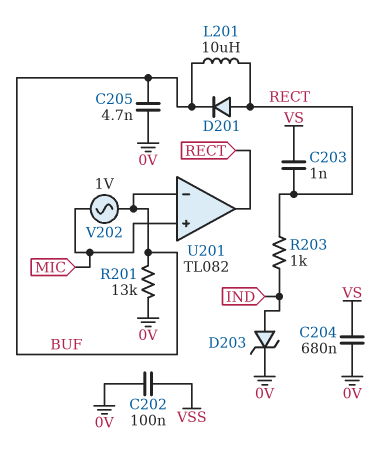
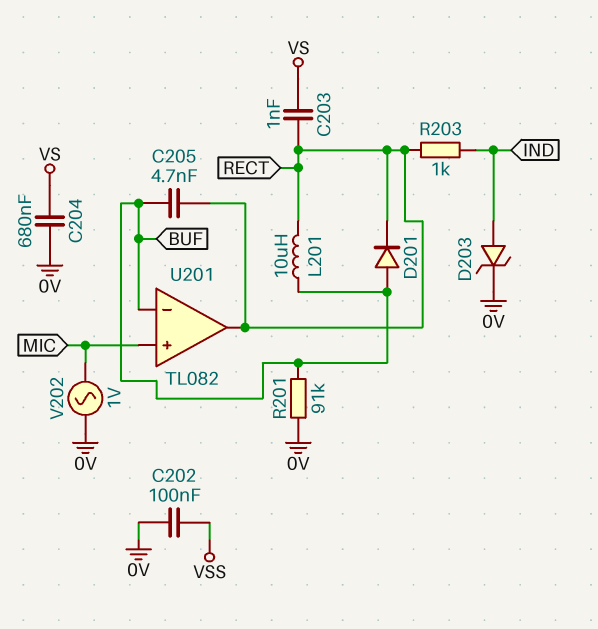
C205: 4.7nF (0V, BUF) -> 4.7nF (BUF, RECT)
D201: diode (A RECT, K BUF) -> diode (A BUF, K RECT)
R201: 13k (0V, BUF) -> 91k (0V, BUF)
V202: AC 1V (BUF, MIC) -> AC 1V (0V, MIC)

